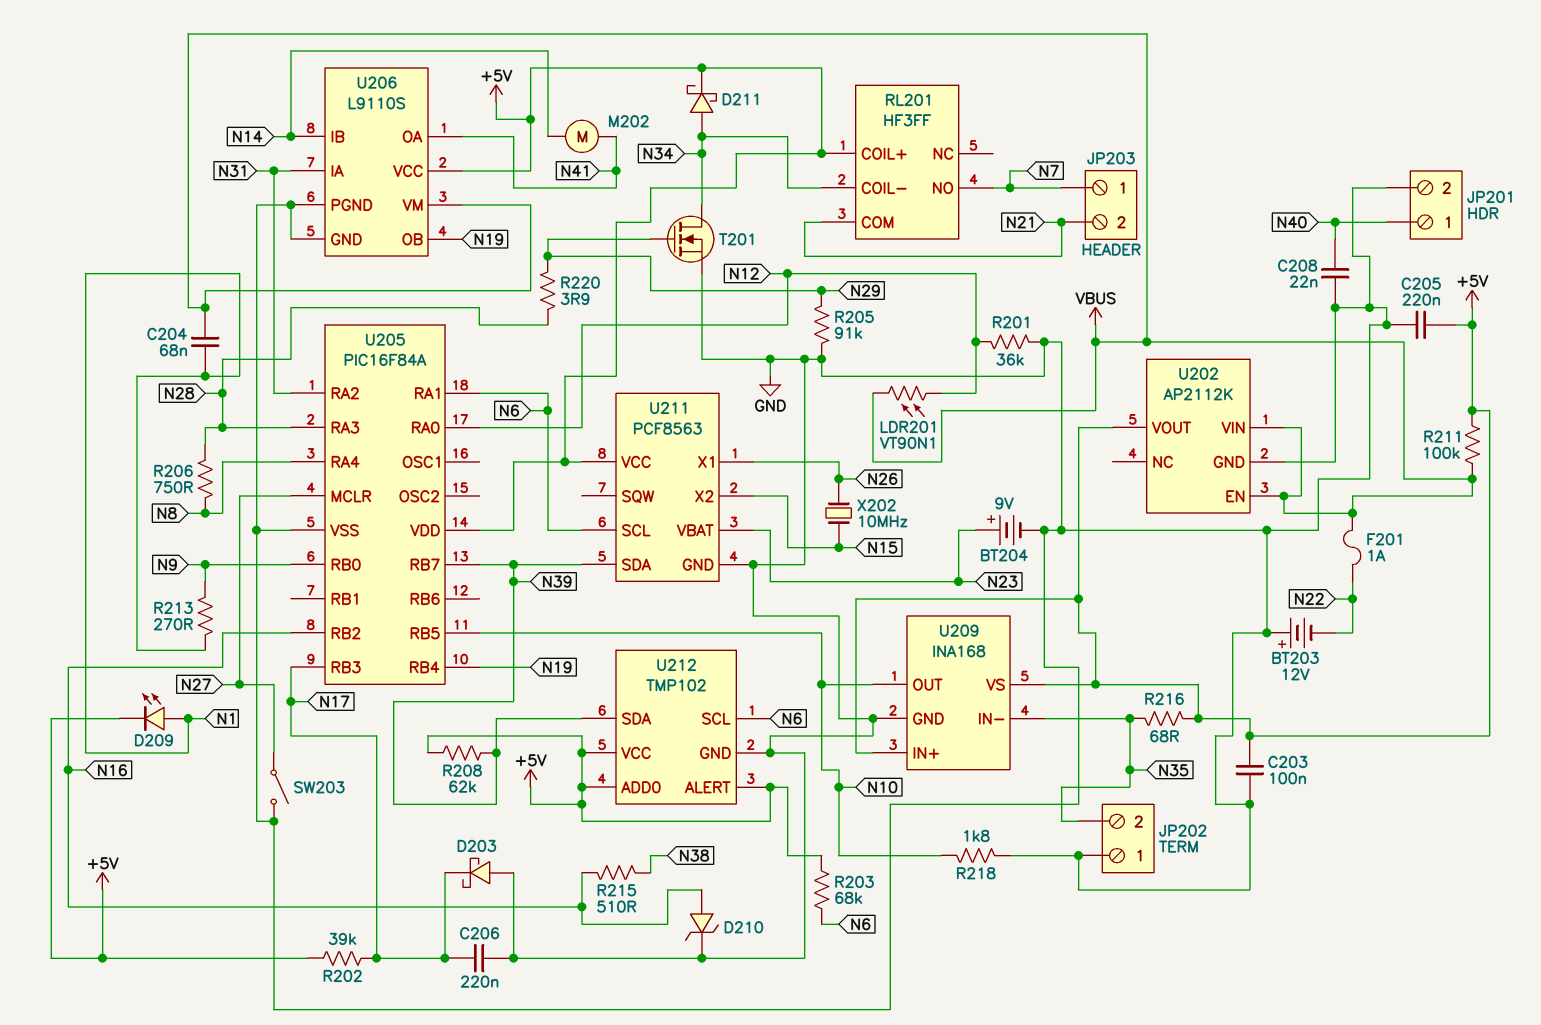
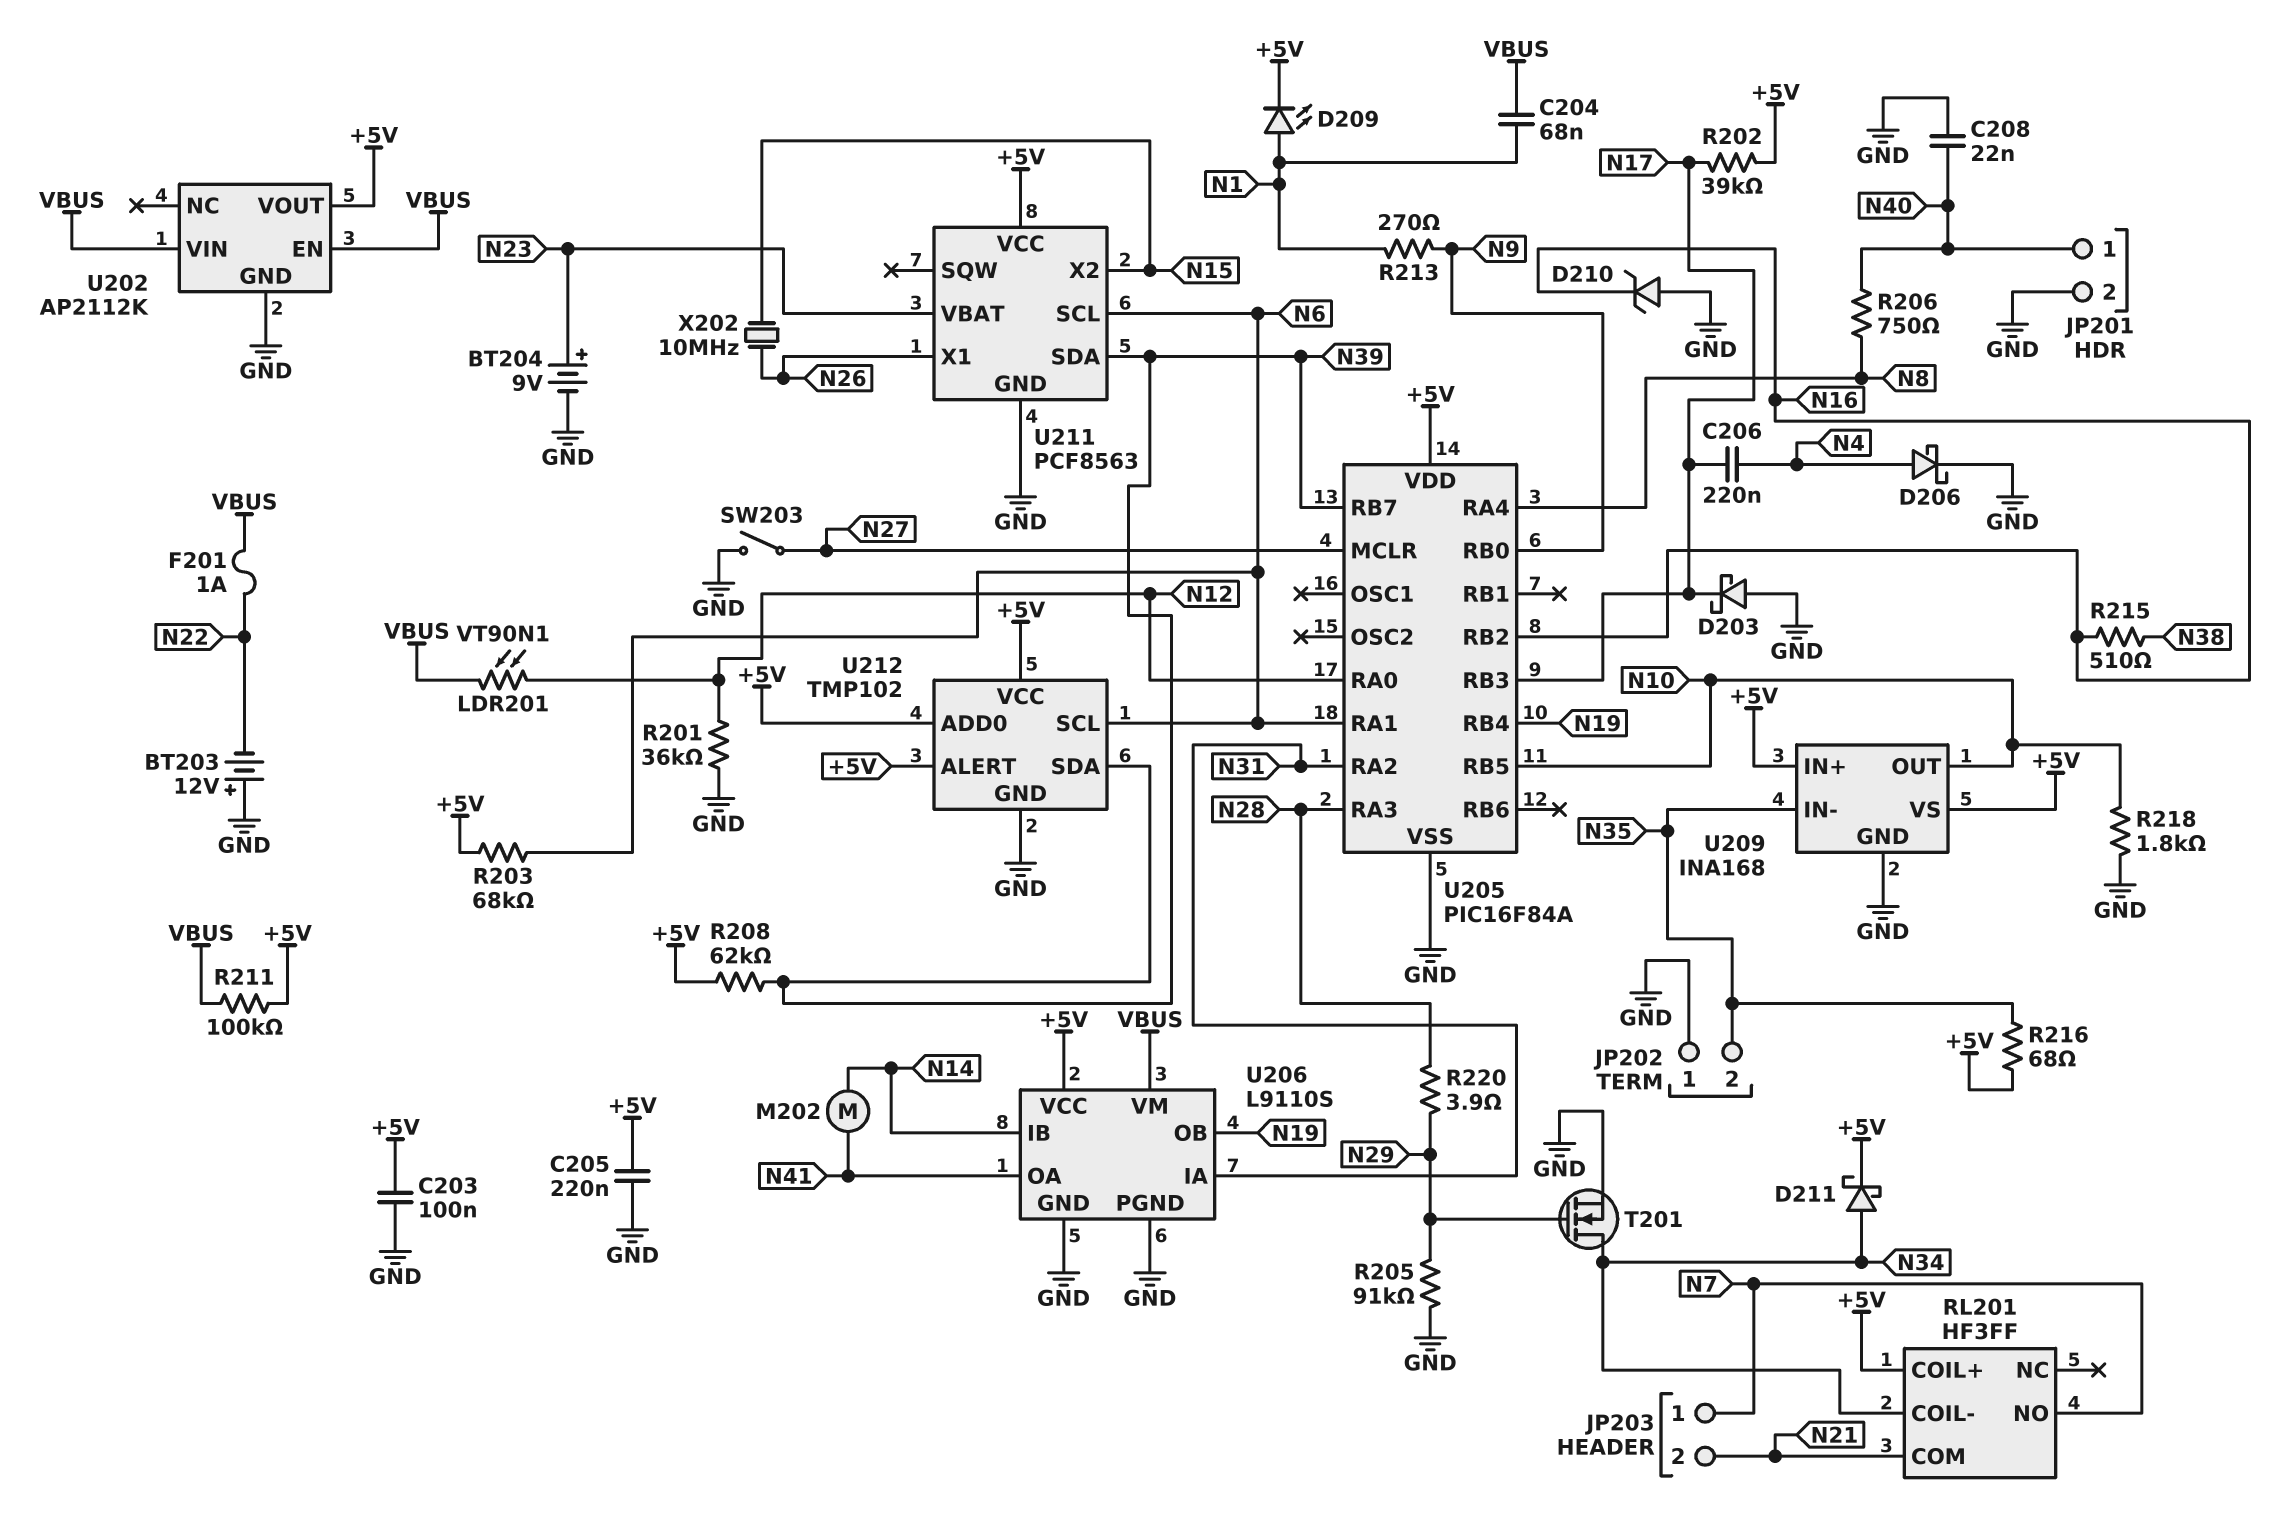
C206: 220nF (GND, N17) -> 220nF (N4, N17)
D206: none -> schottky (A N4, K GND)
D210: zener (A N16, K GND) -> zener (A GND, K N16)
R206: 750 (N8, N28) -> 750 (N8, N40)

